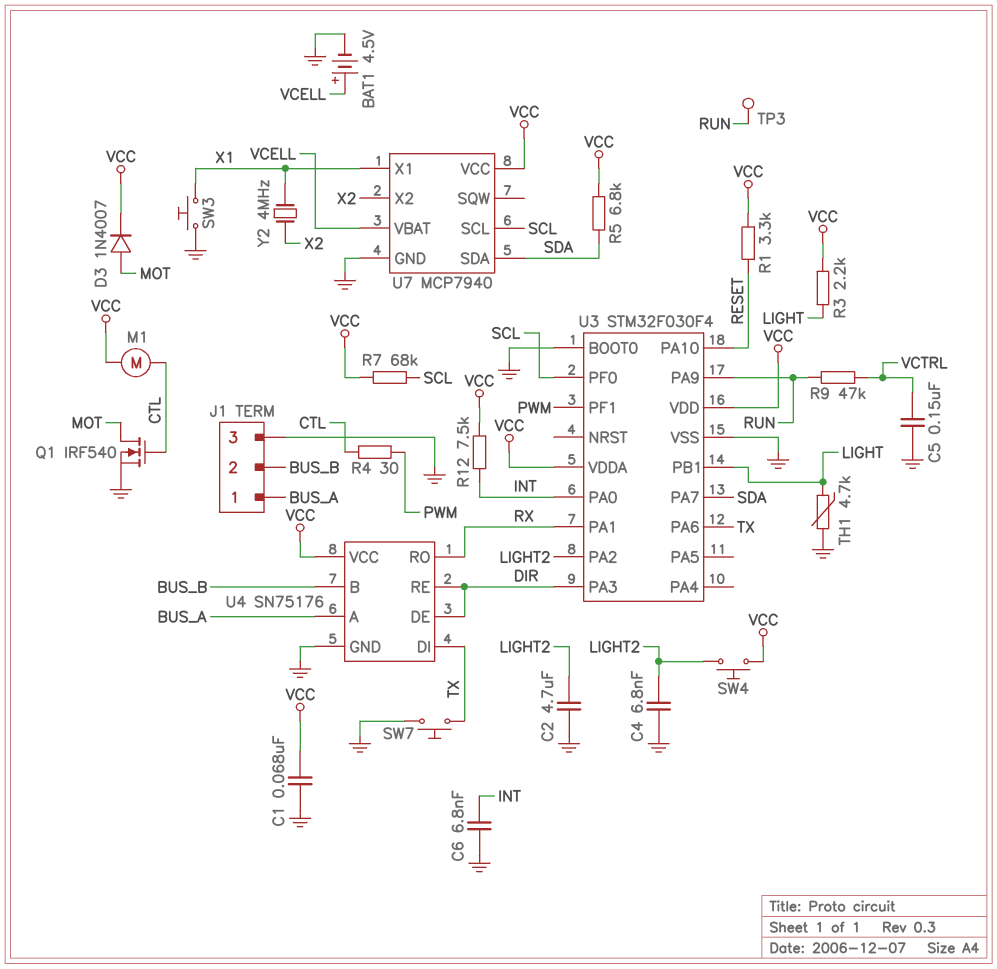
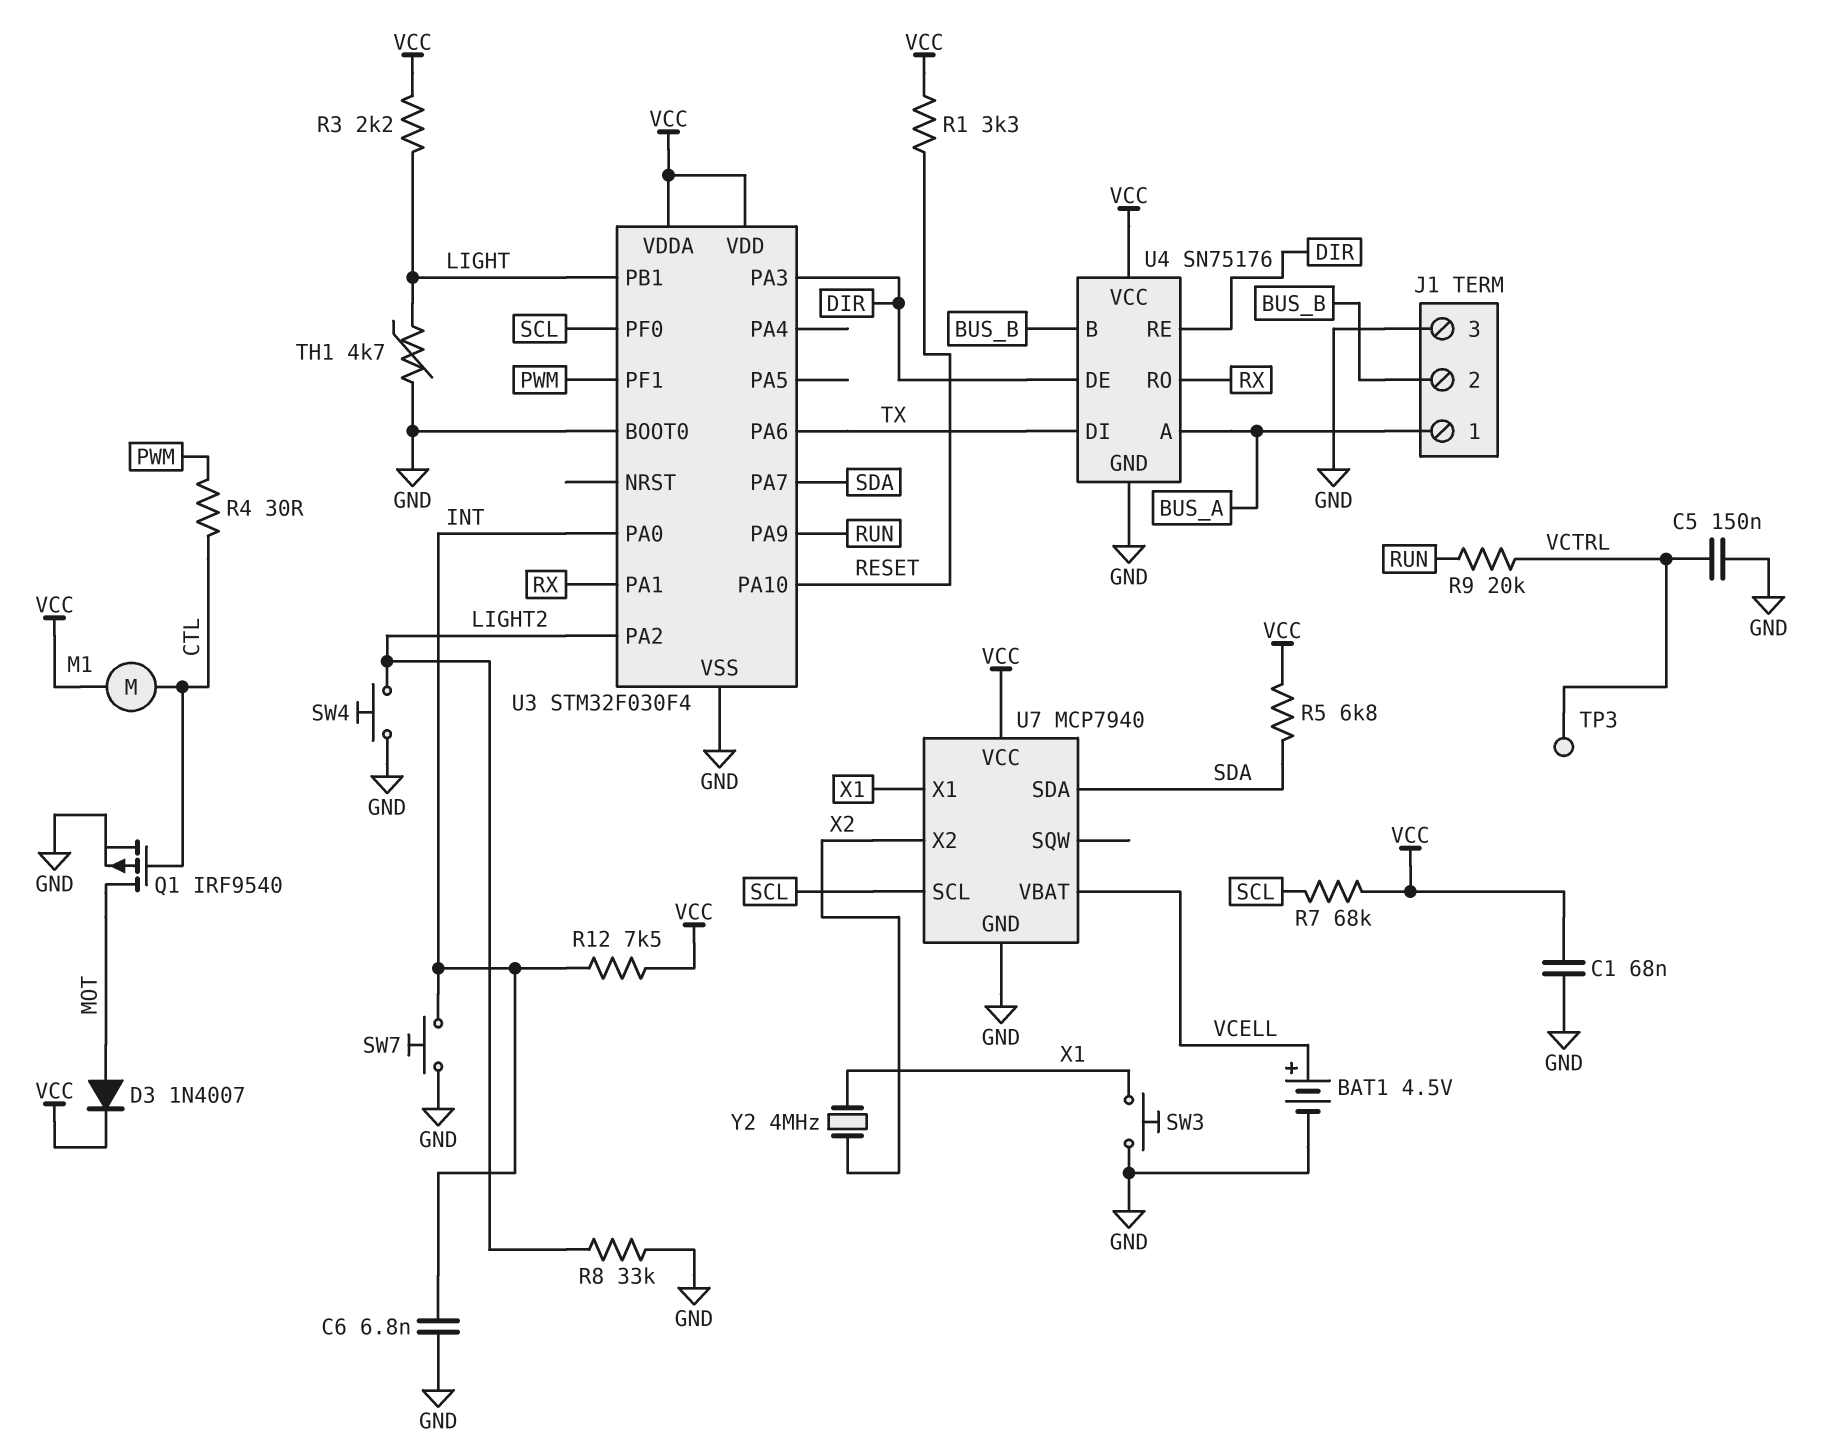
C2: 4.7uF (GND, LIGHT2) -> none
C4: 6.8nF (GND, LIGHT2) -> none
Q1: NMOS IRF540 (G CTL, D MOT, S GND) -> PMOS IRF9540 (G CTL, D MOT, S GND)
R8: none -> 33k (GND, LIGHT2)
R9: 47k (RUN, VCTRL) -> 20k (RUN, VCTRL)
SW4: button (LIGHT2, VCC) -> button (GND, LIGHT2)
SW7: button (GND, TX) -> button (GND, INT)
TP3: test point (RUN) -> test point (VCTRL)

